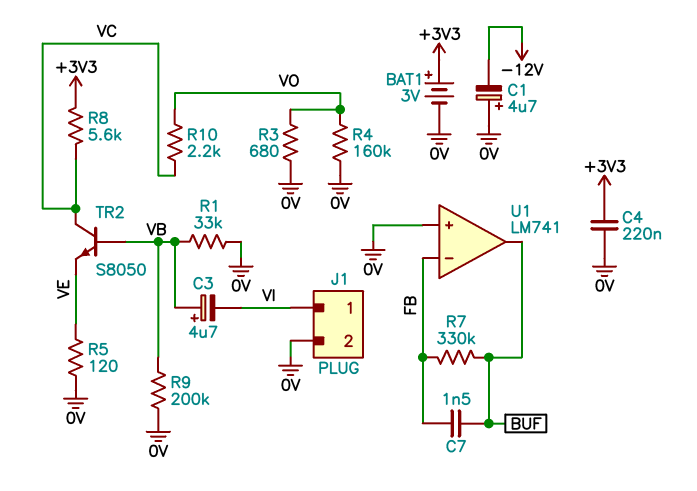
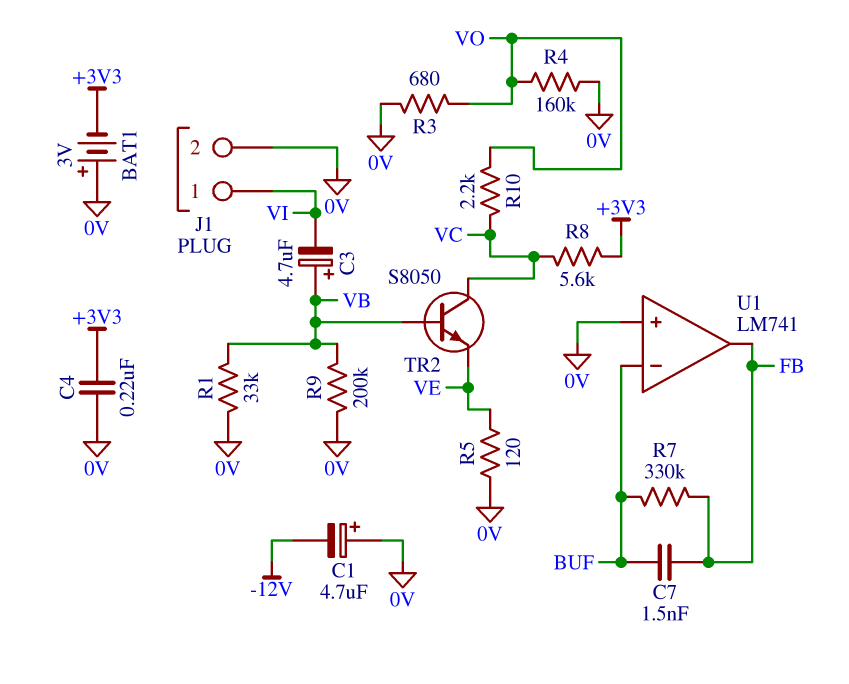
BAT1: 3V (plus +3V3, minus 0V) -> 3V (plus 0V, minus +3V3)
U1 pin in-: FB -> BUF
U1 pin out: BUF -> FB

